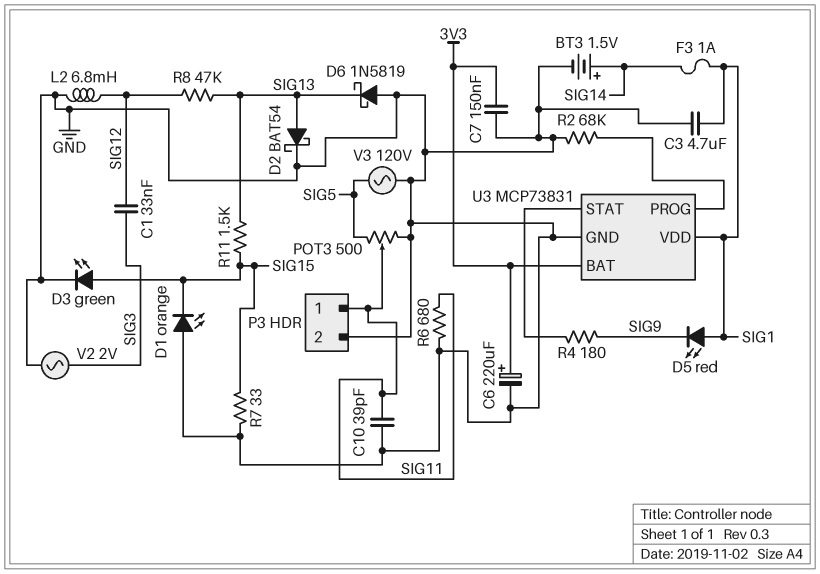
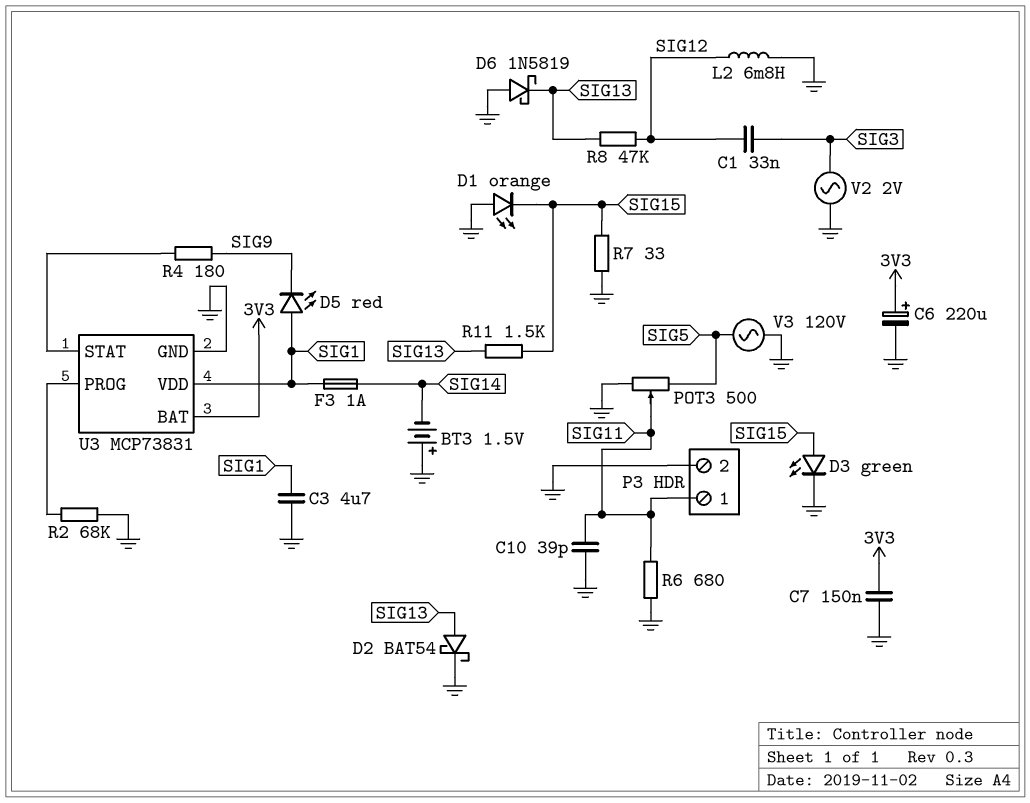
BT3: 1.5V (plus SIG14, minus GND) -> 1.5V (plus GND, minus SIG14)

